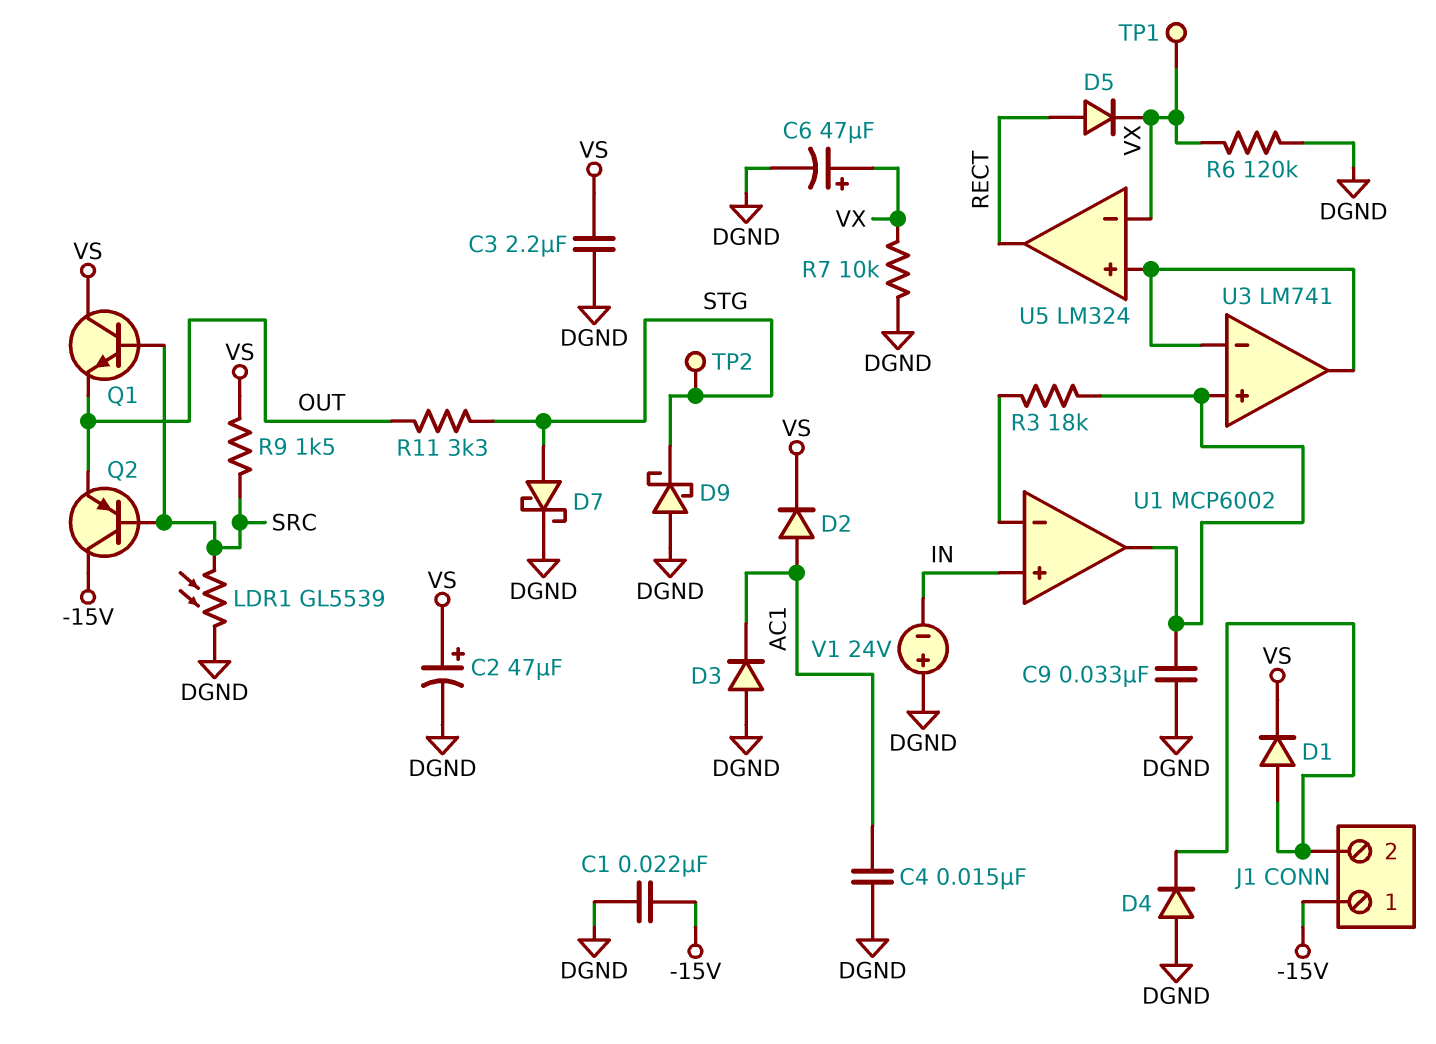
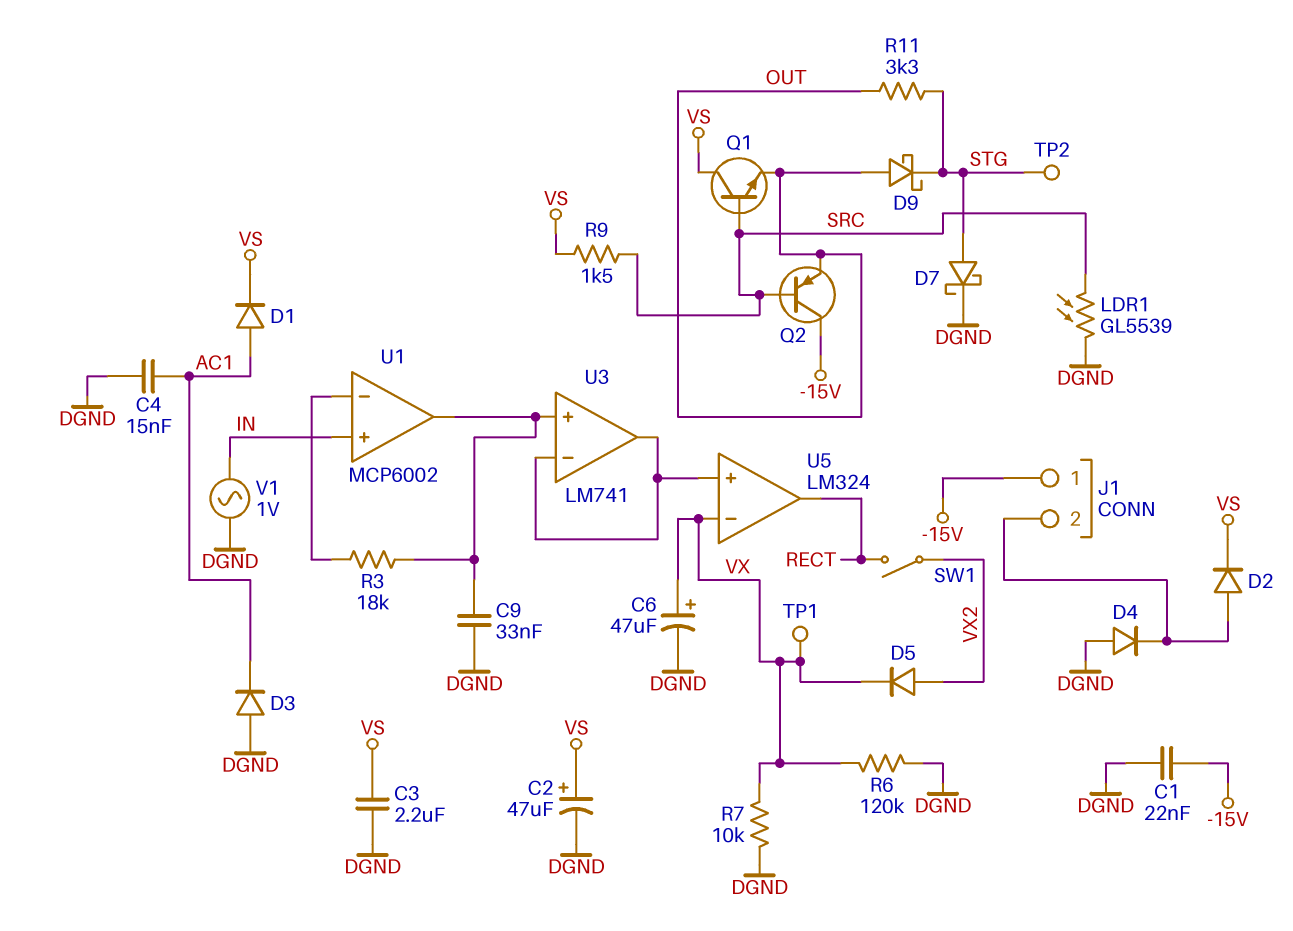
D1: diode (A J1/2, K VS) -> diode (A AC1, K VS)
D2: diode (A AC1, K VS) -> diode (A J1/2, K VS)
D5: diode (A RECT, K VX) -> diode (A VX2, K VX)
D9: schottky (A DGND, K STG) -> schottky (A OUT, K STG)
SW1: none -> switch (RECT, VX2)
V1: 24V (plus DGND, minus IN) -> AC 1V (DGND, IN)

